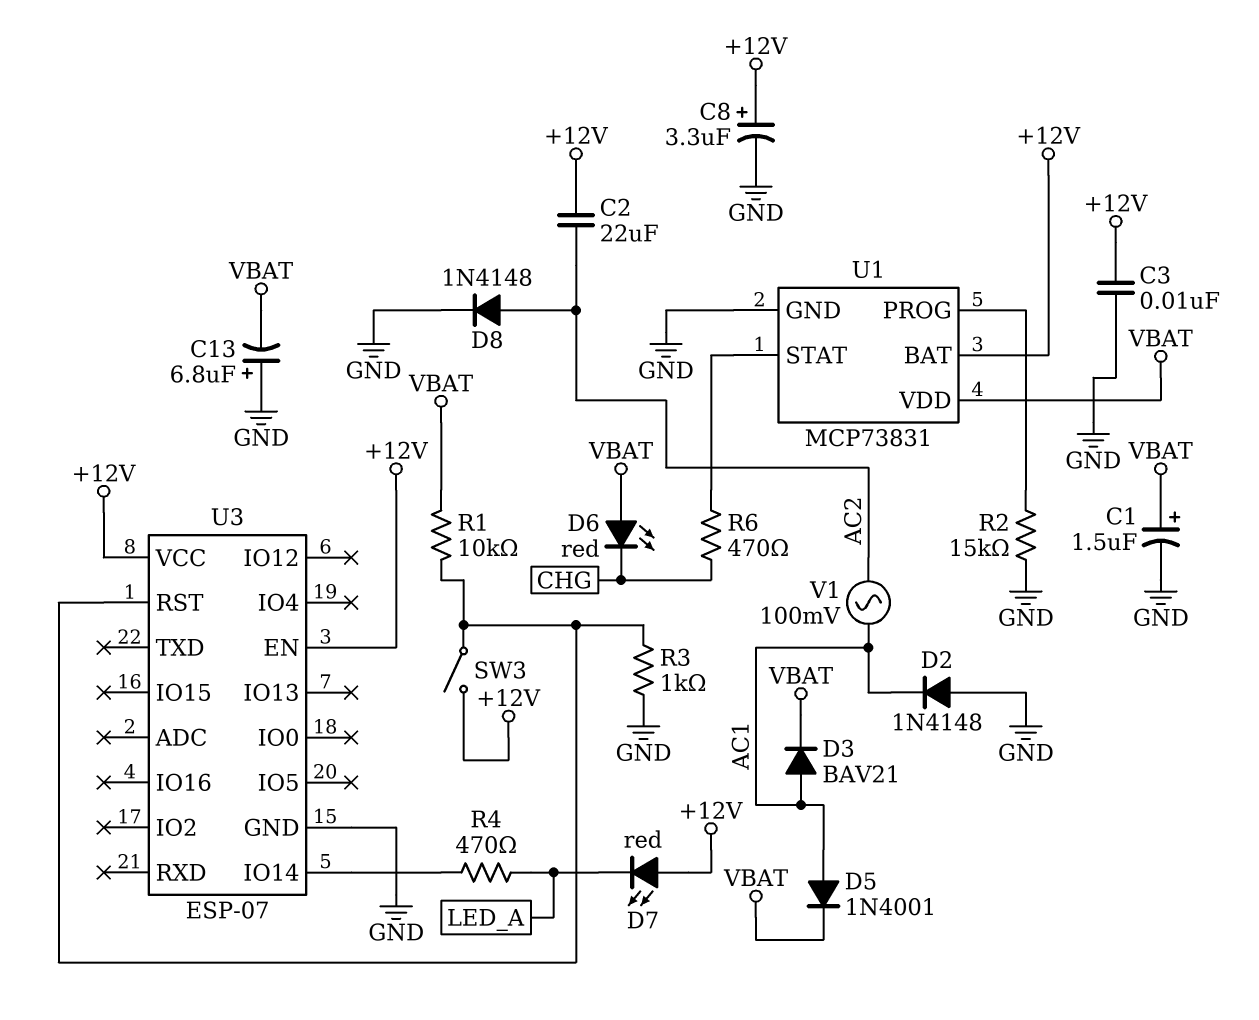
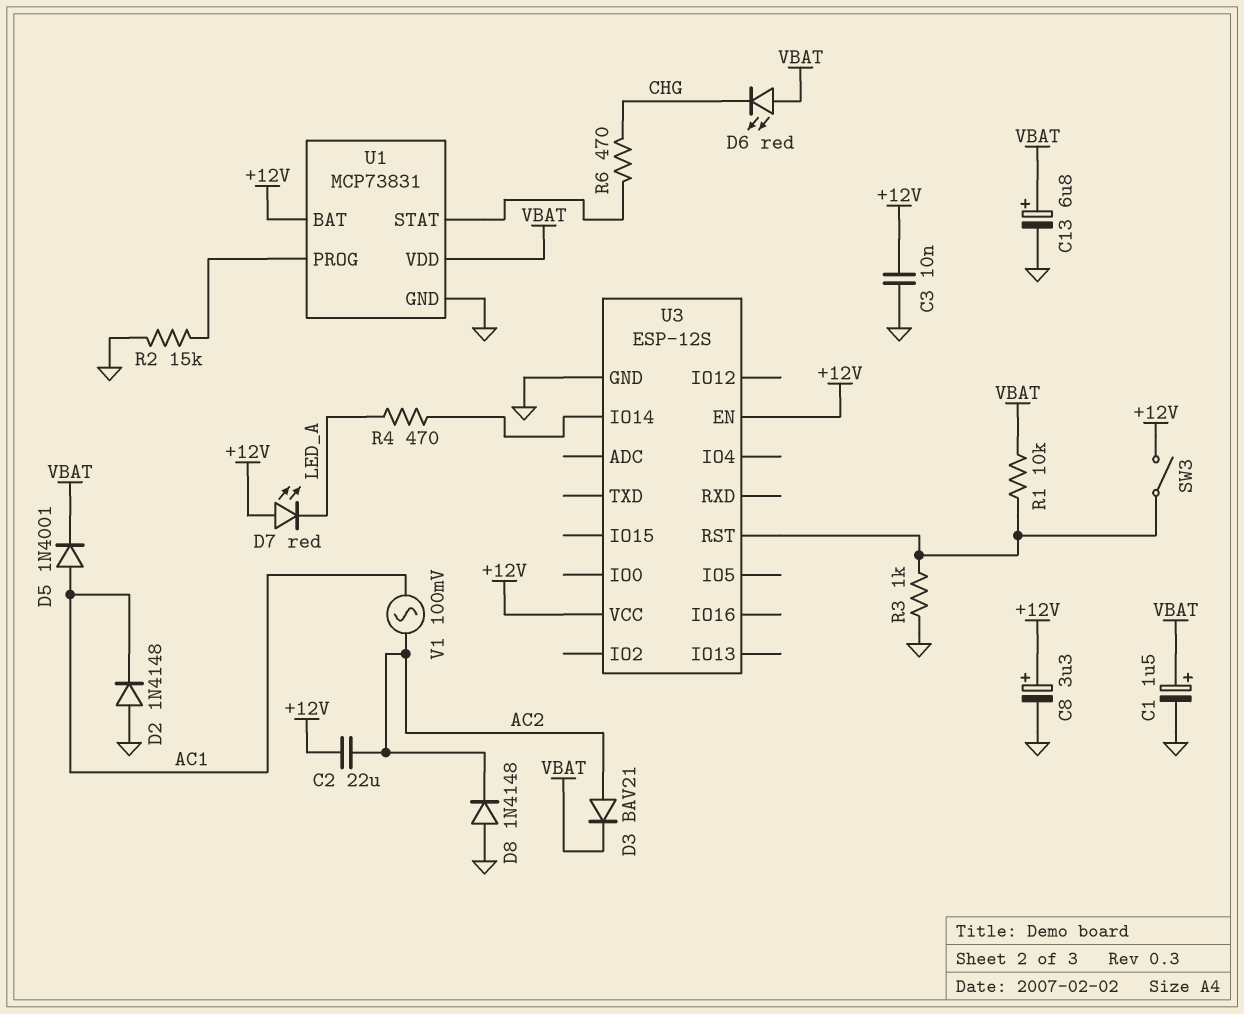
C13: 6.8uF (plus GND, minus VBAT) -> 6.8uF (plus VBAT, minus GND)
D3: diode BAV21 (A AC1, K VBAT) -> diode BAV21 (A AC2, K VBAT)
D8: diode 1N4148 (A AC2, K GND) -> diode 1N4148 (A GND, K AC2)
U3: ESP-07 -> ESP-12S

